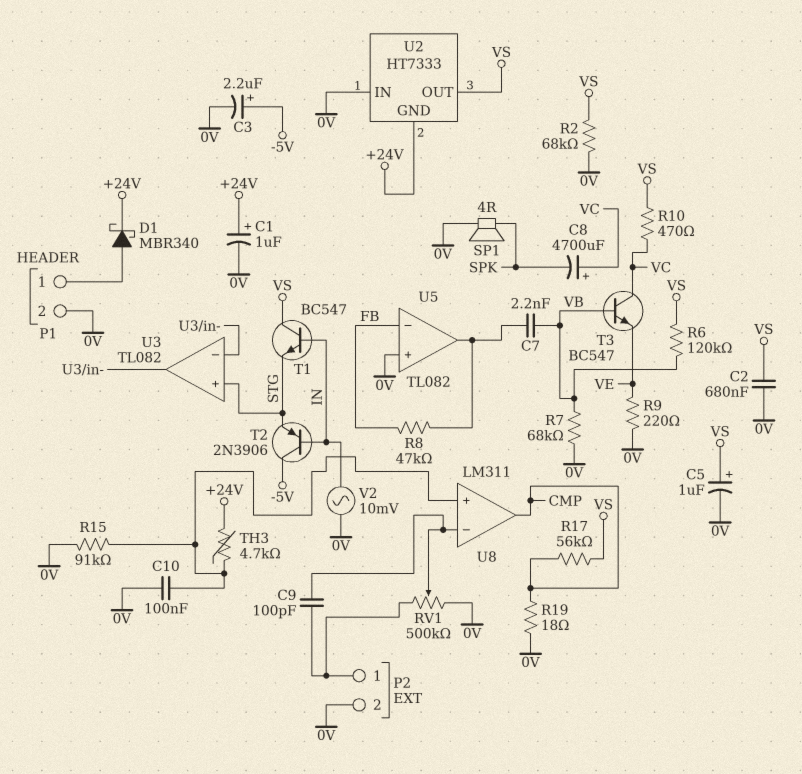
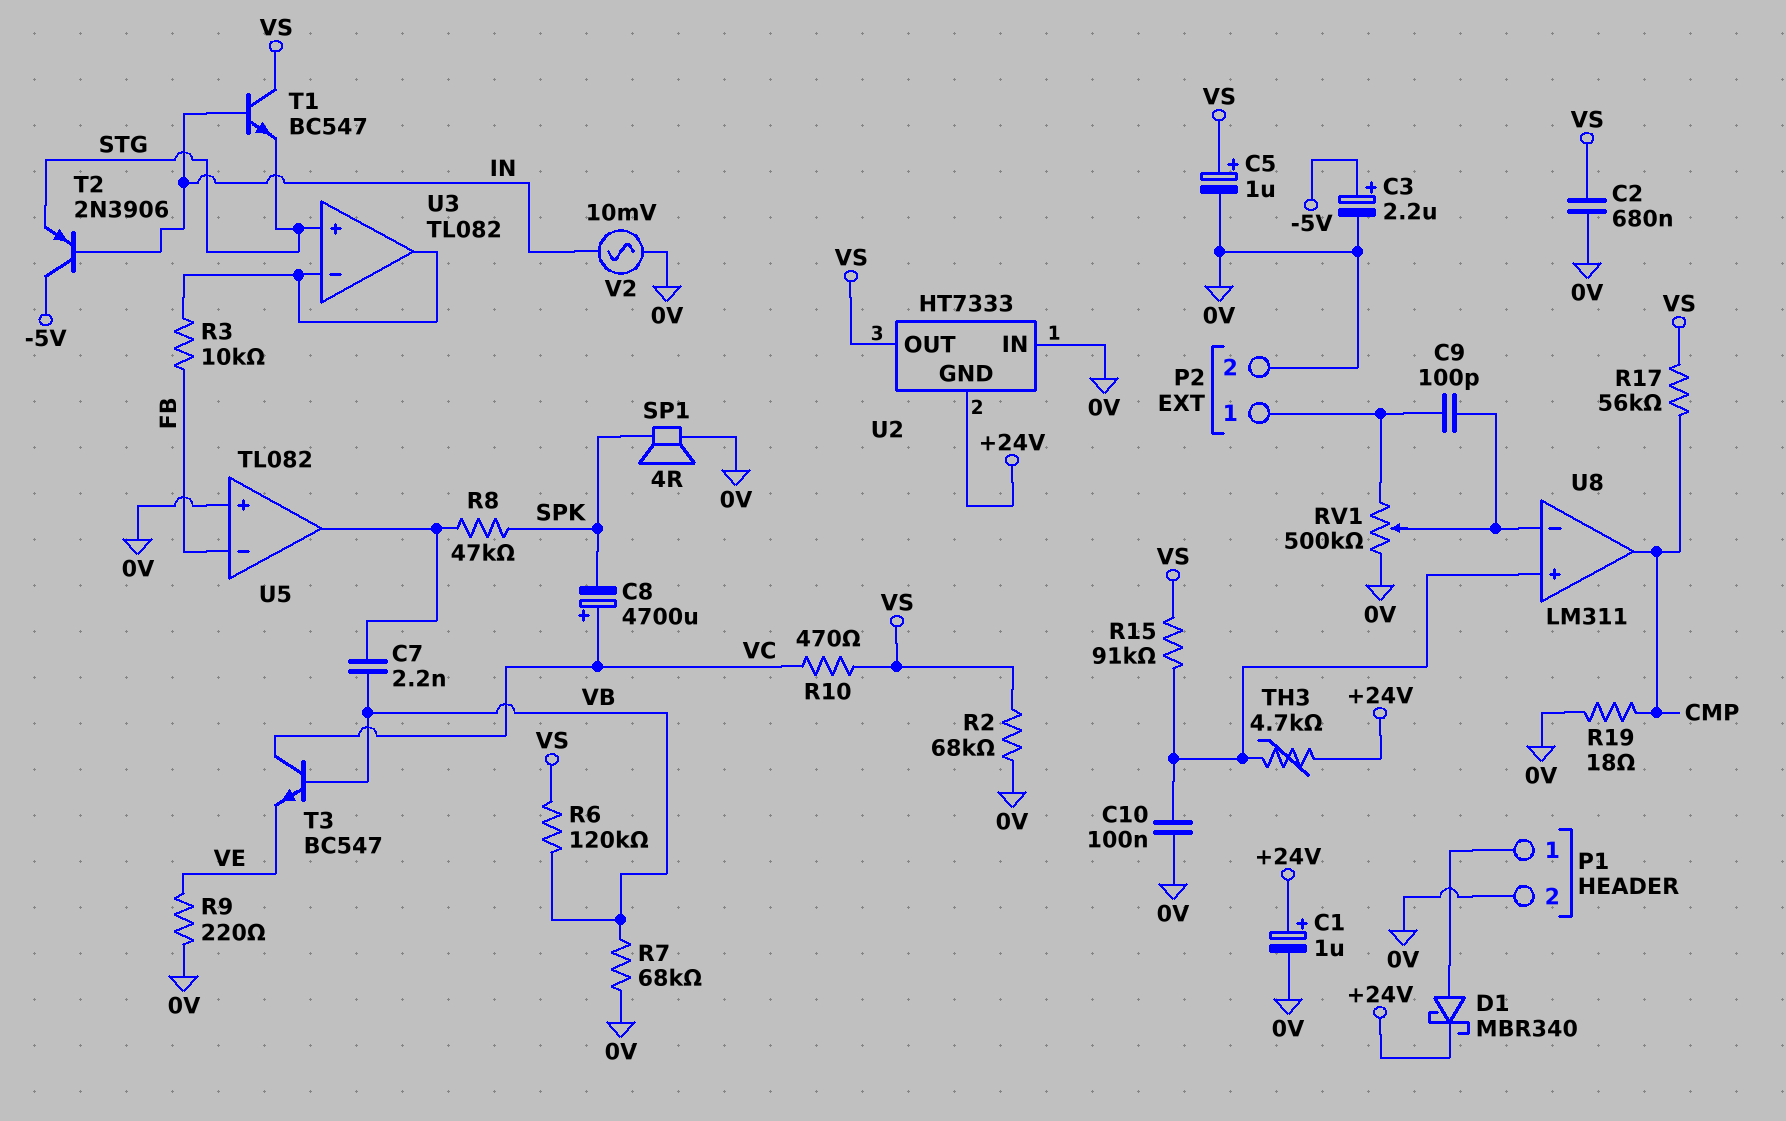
R3: none -> 10k (FB, U3/in-)
R8: 47k (FB, U5/out) -> 47k (SPK, U5/out)
R15: 91k (0V, U8/in+) -> 91k (U8/in+, VS)

